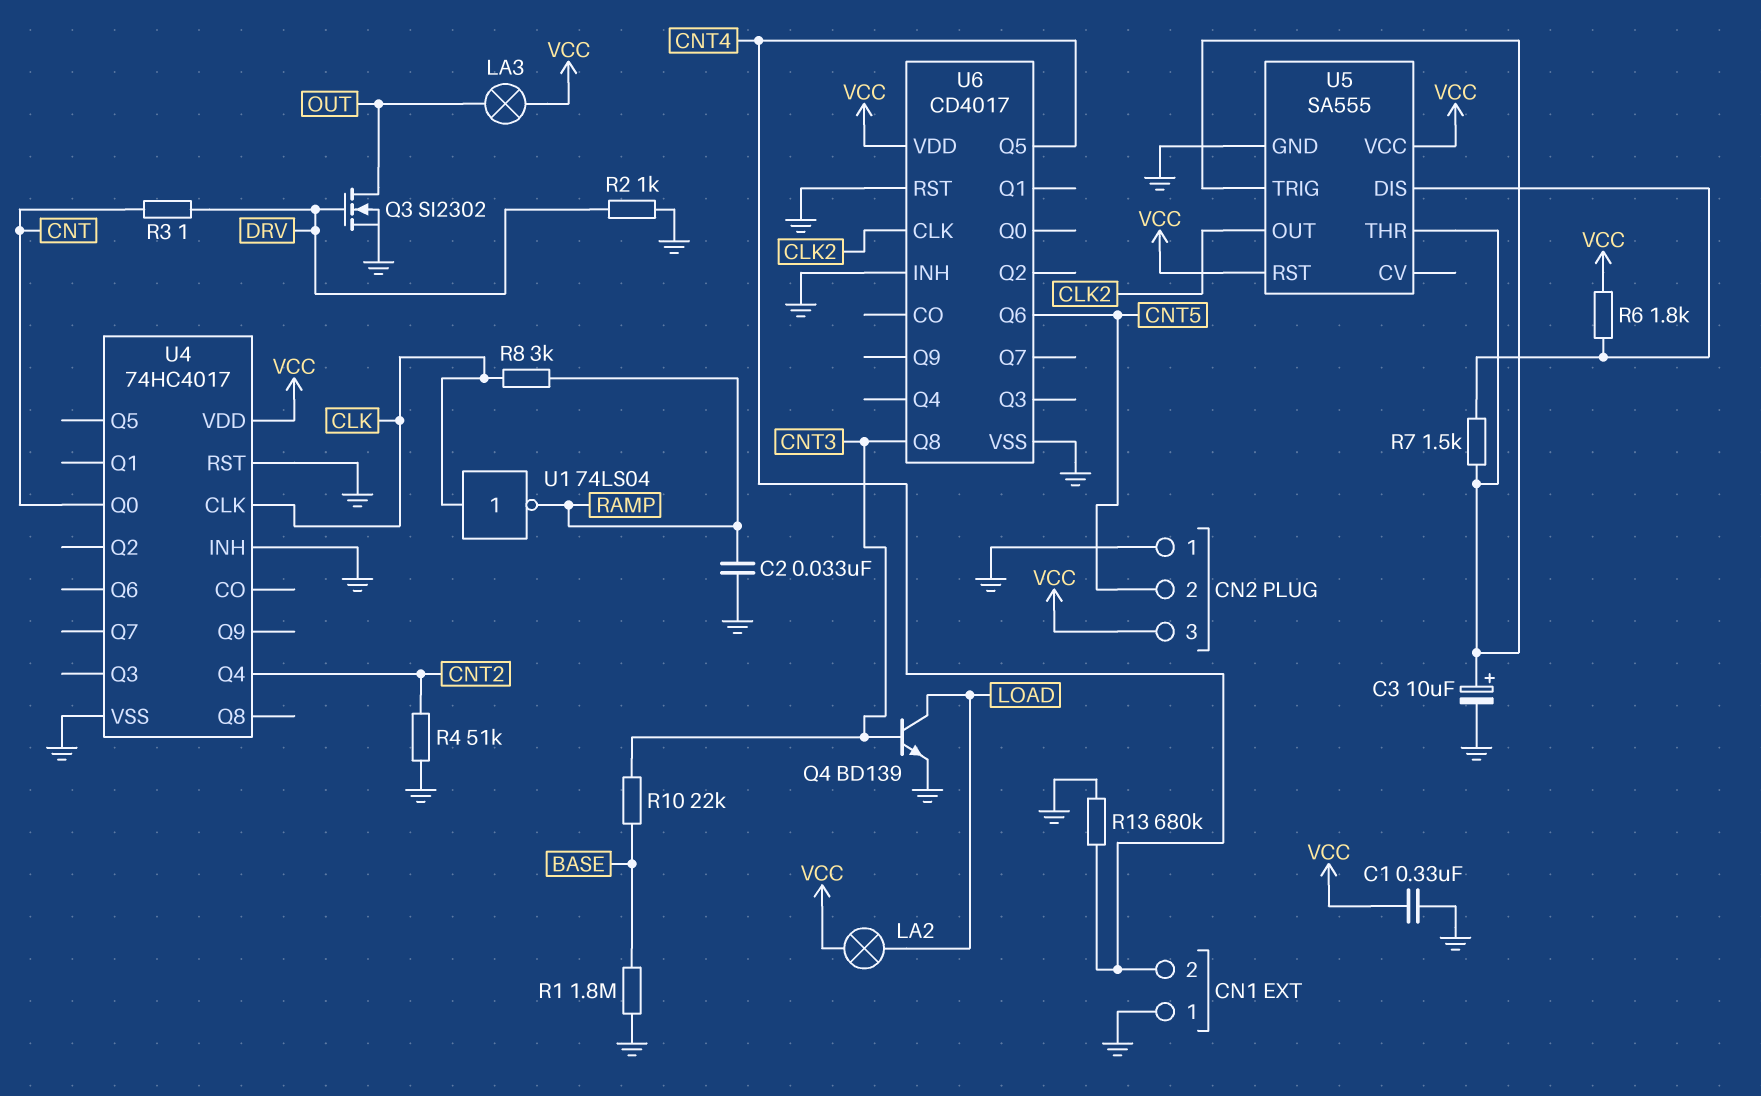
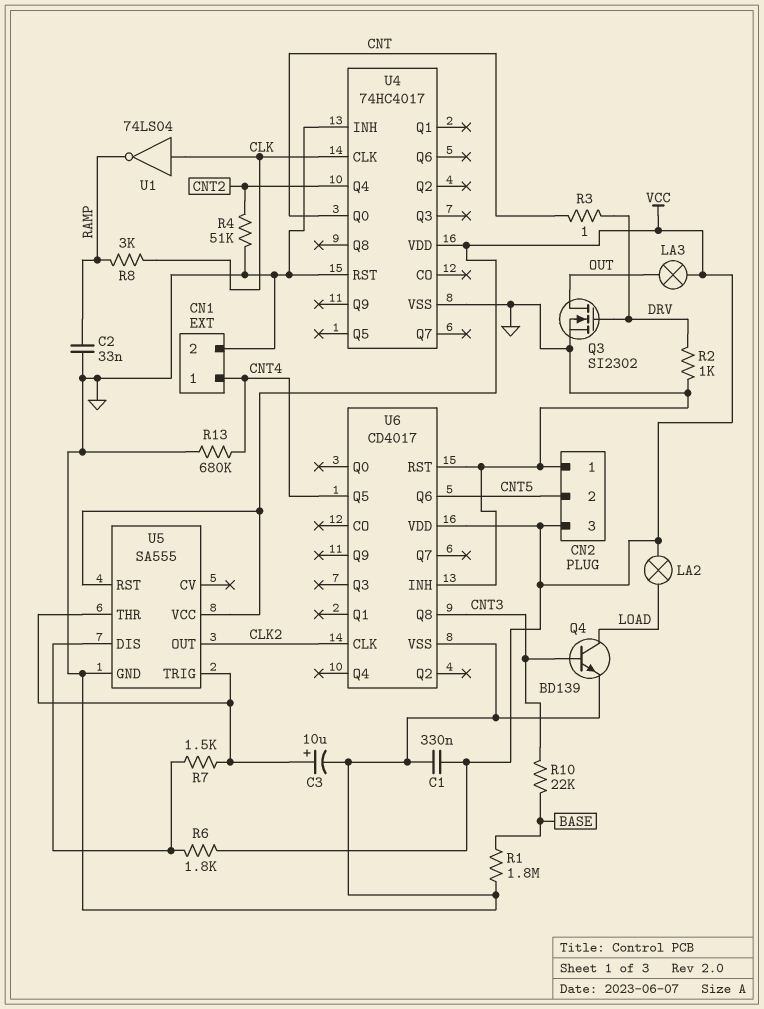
CN1 pin 1: GND -> CNT4
CN1 pin 2: CNT4 -> GND

